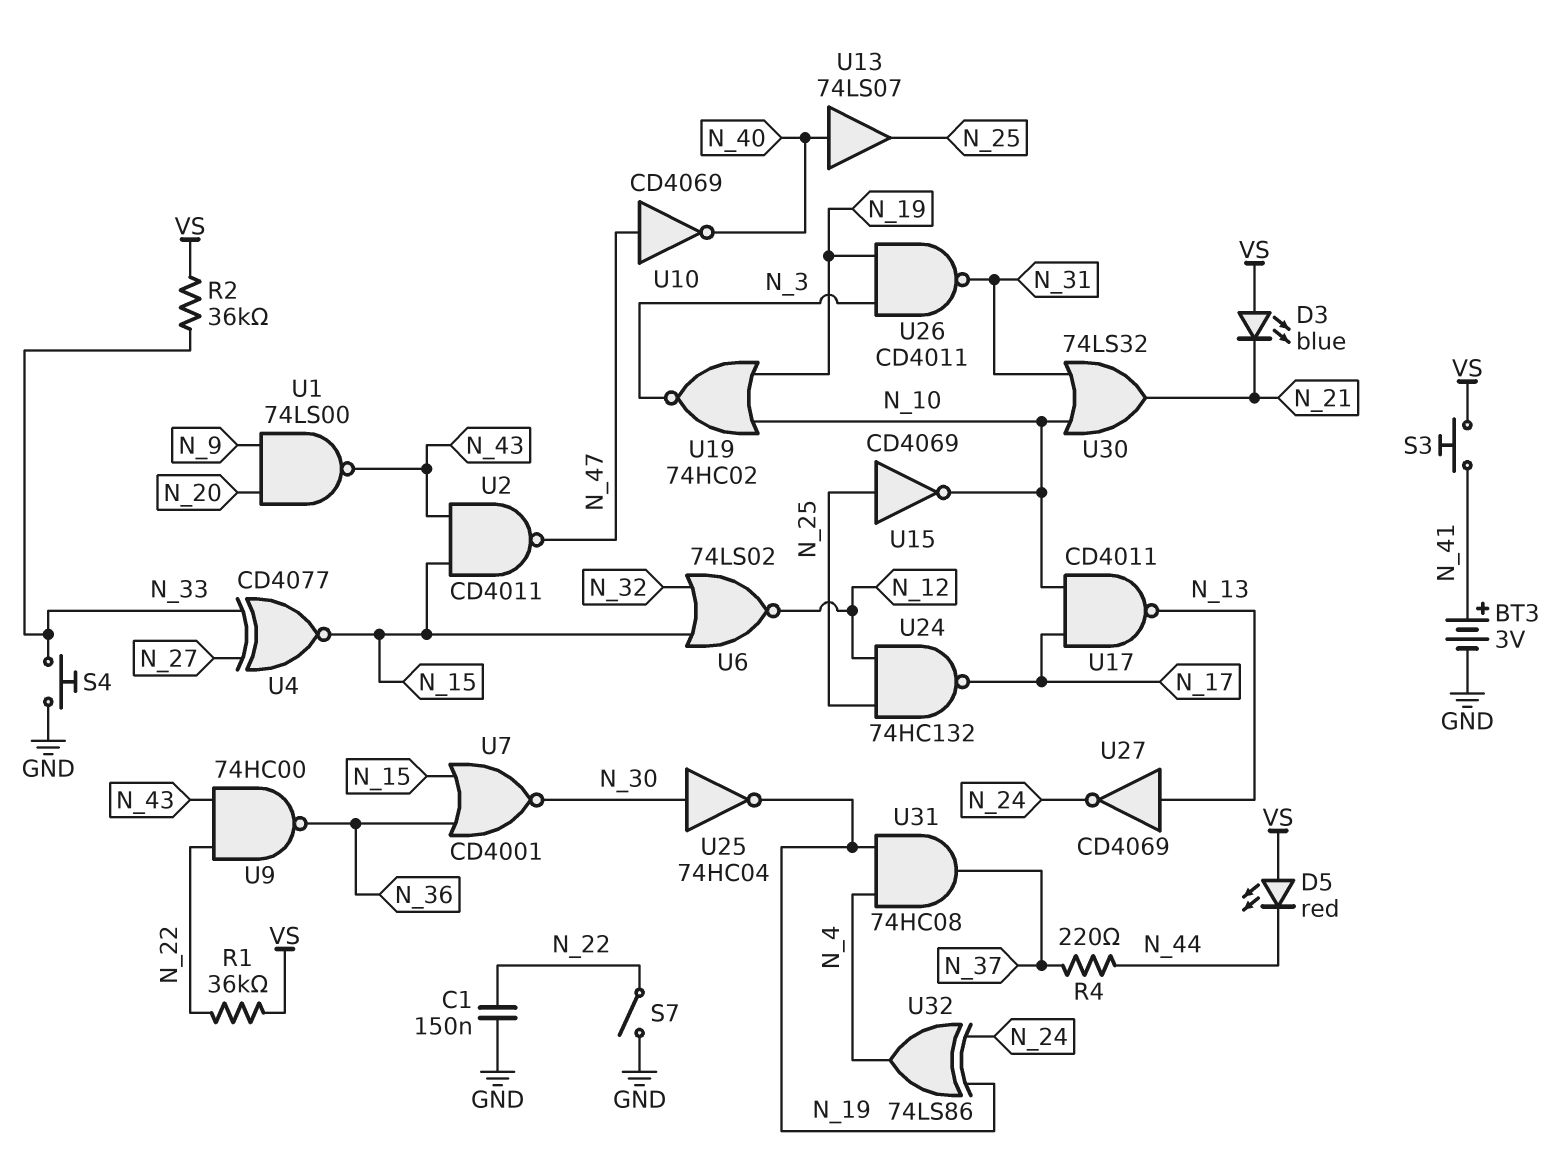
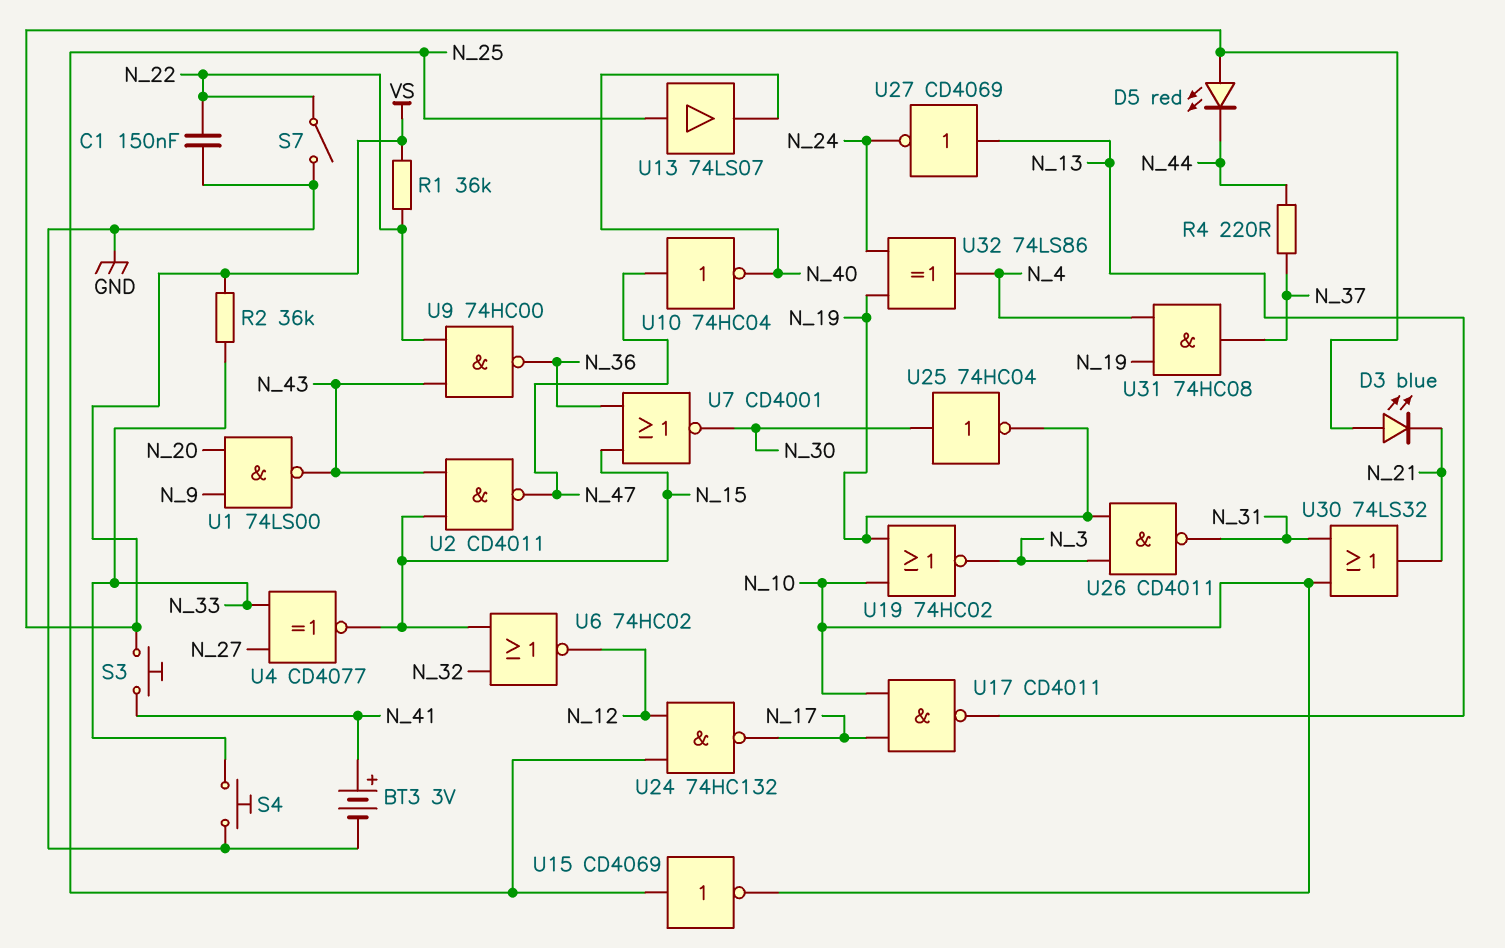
U6: NOR 74LS02 (in N_15, in N_32, out N_12) -> NOR 74HC02 (in N_15, in N_32, out N_12)
U10: NOT CD4069 (in N_47, out N_40) -> NOT 74HC04 (in N_47, out N_40)
U13: buffer 74LS07 (in N_40, out N_25) -> buffer 74LS07 (in N_25, out N_40)

